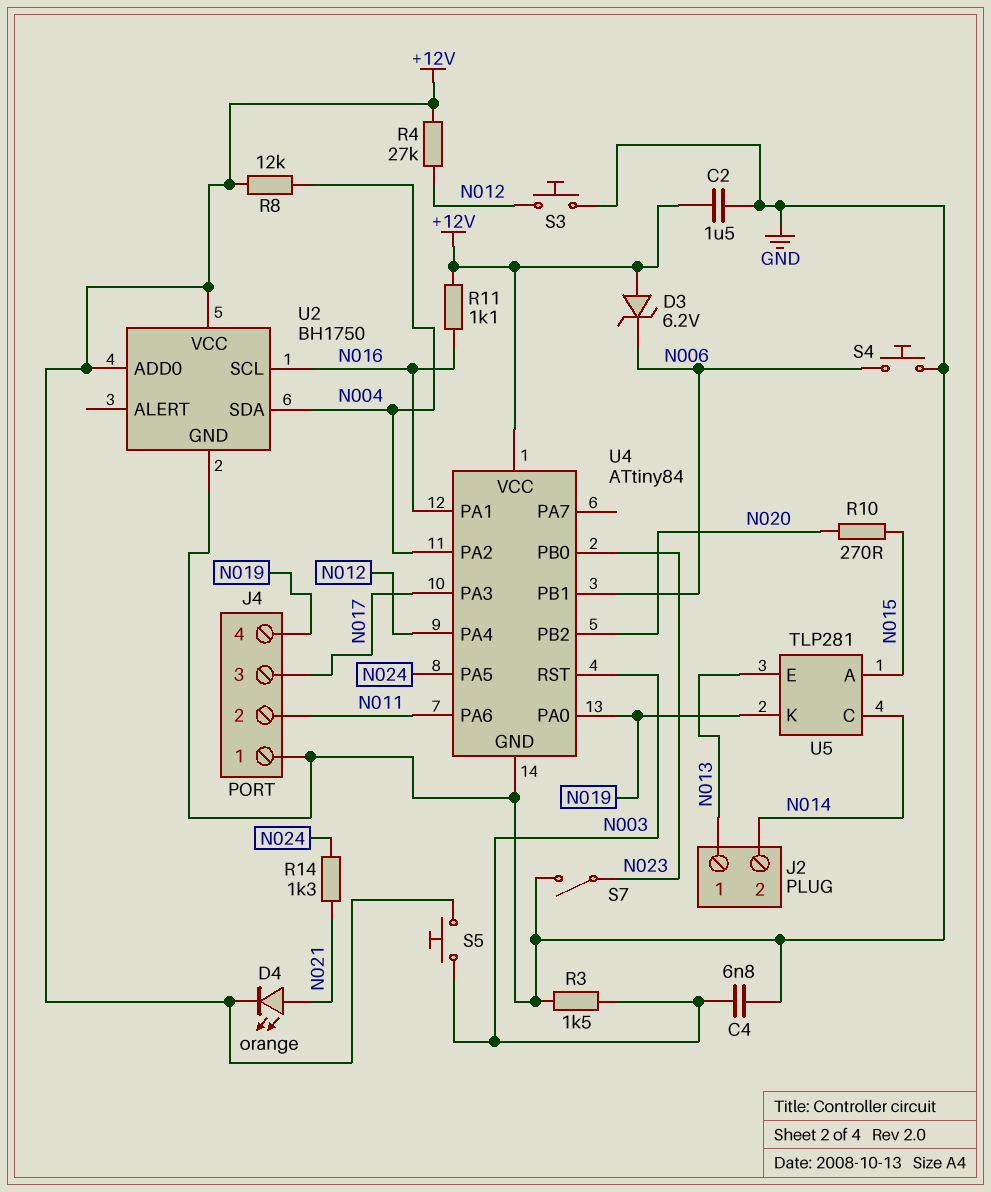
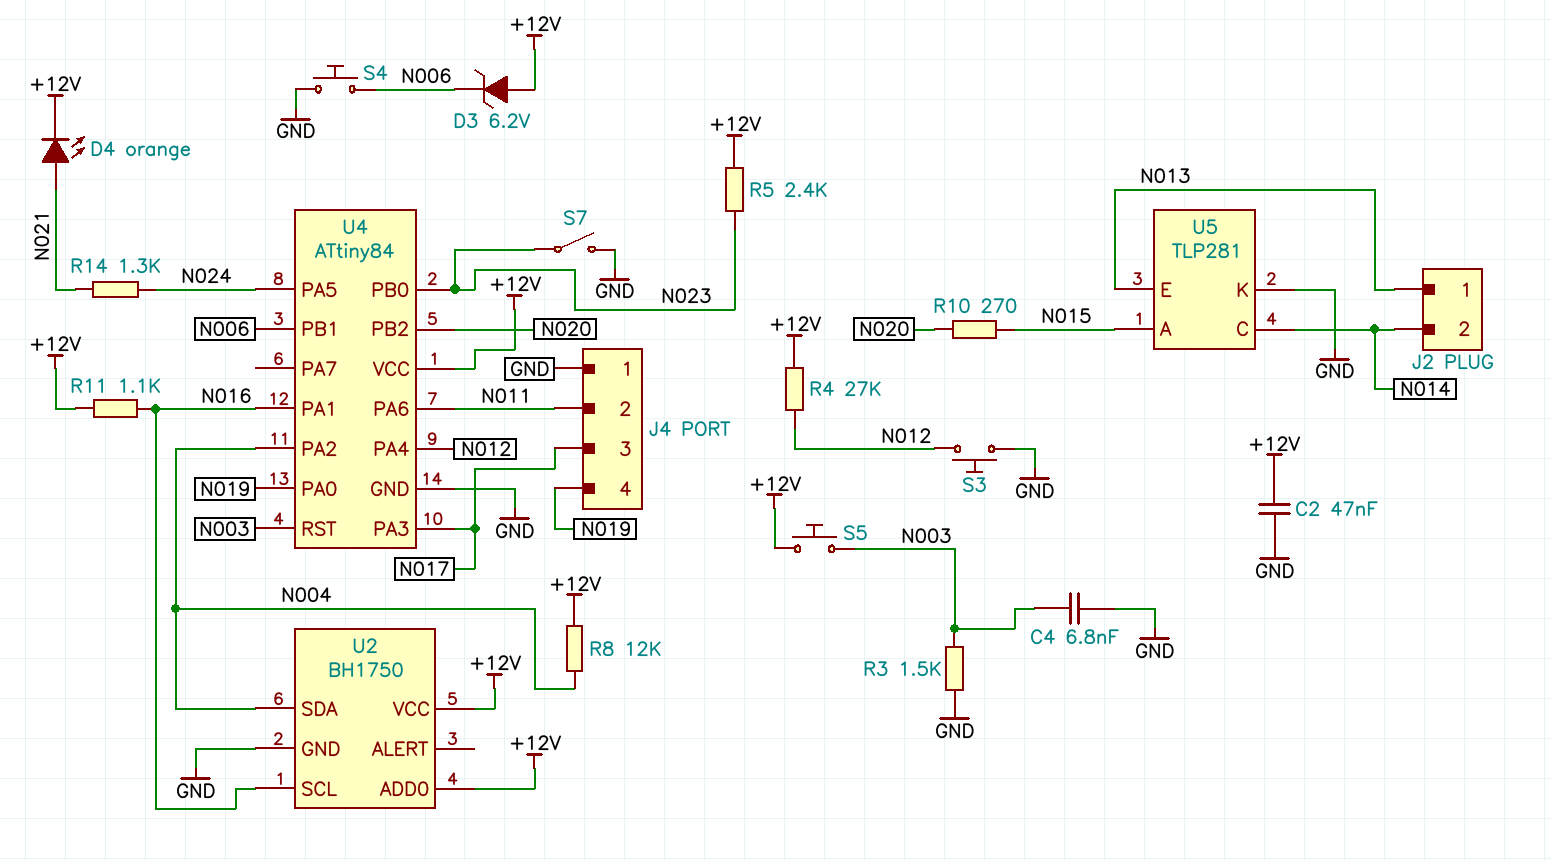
C2: 1.5uF (+12V, GND) -> 47nF (+12V, GND)
R5: none -> 2.4k (+12V, N023)
U5 pin K: N019 -> GND

